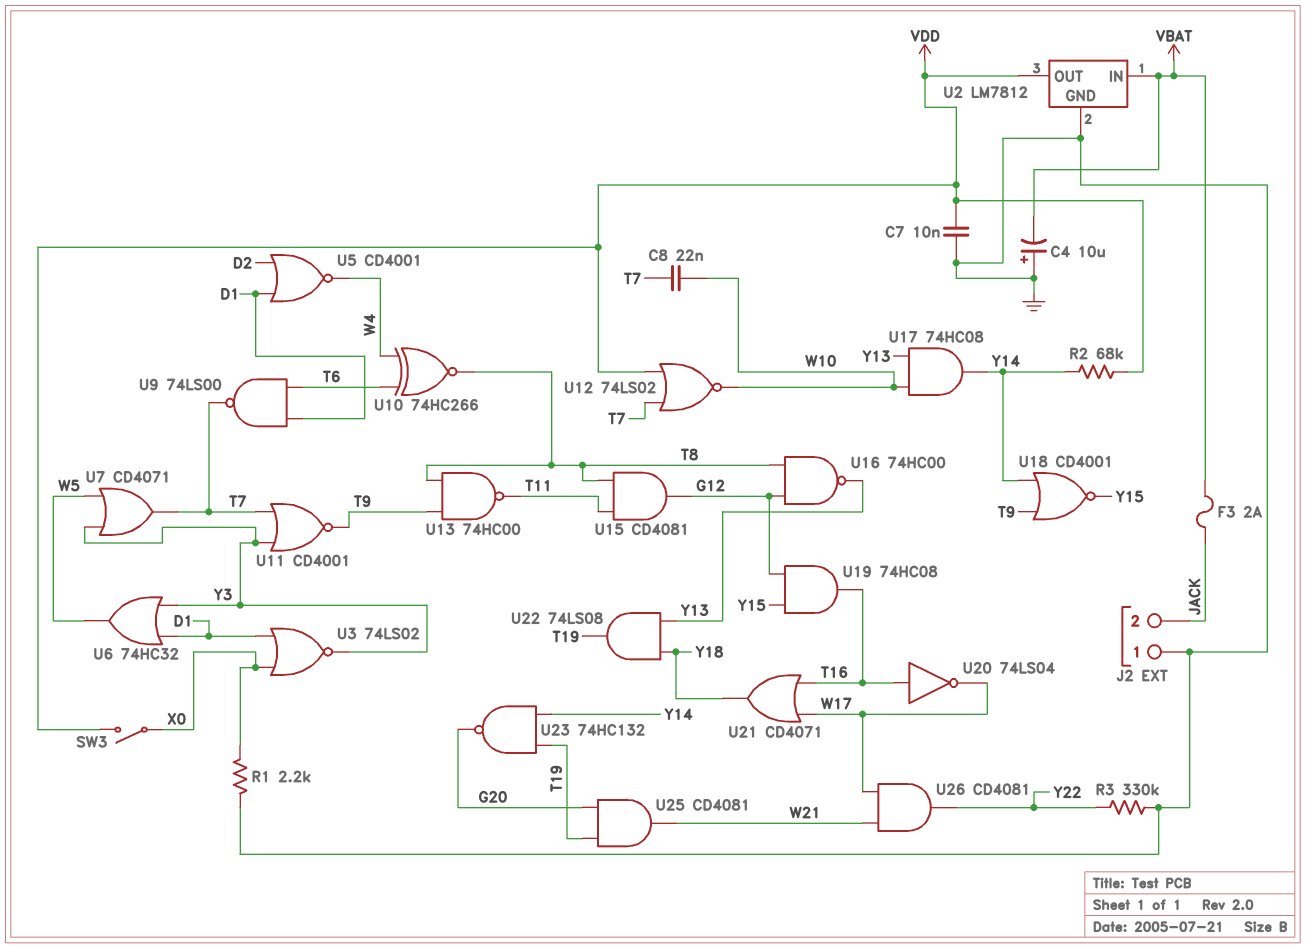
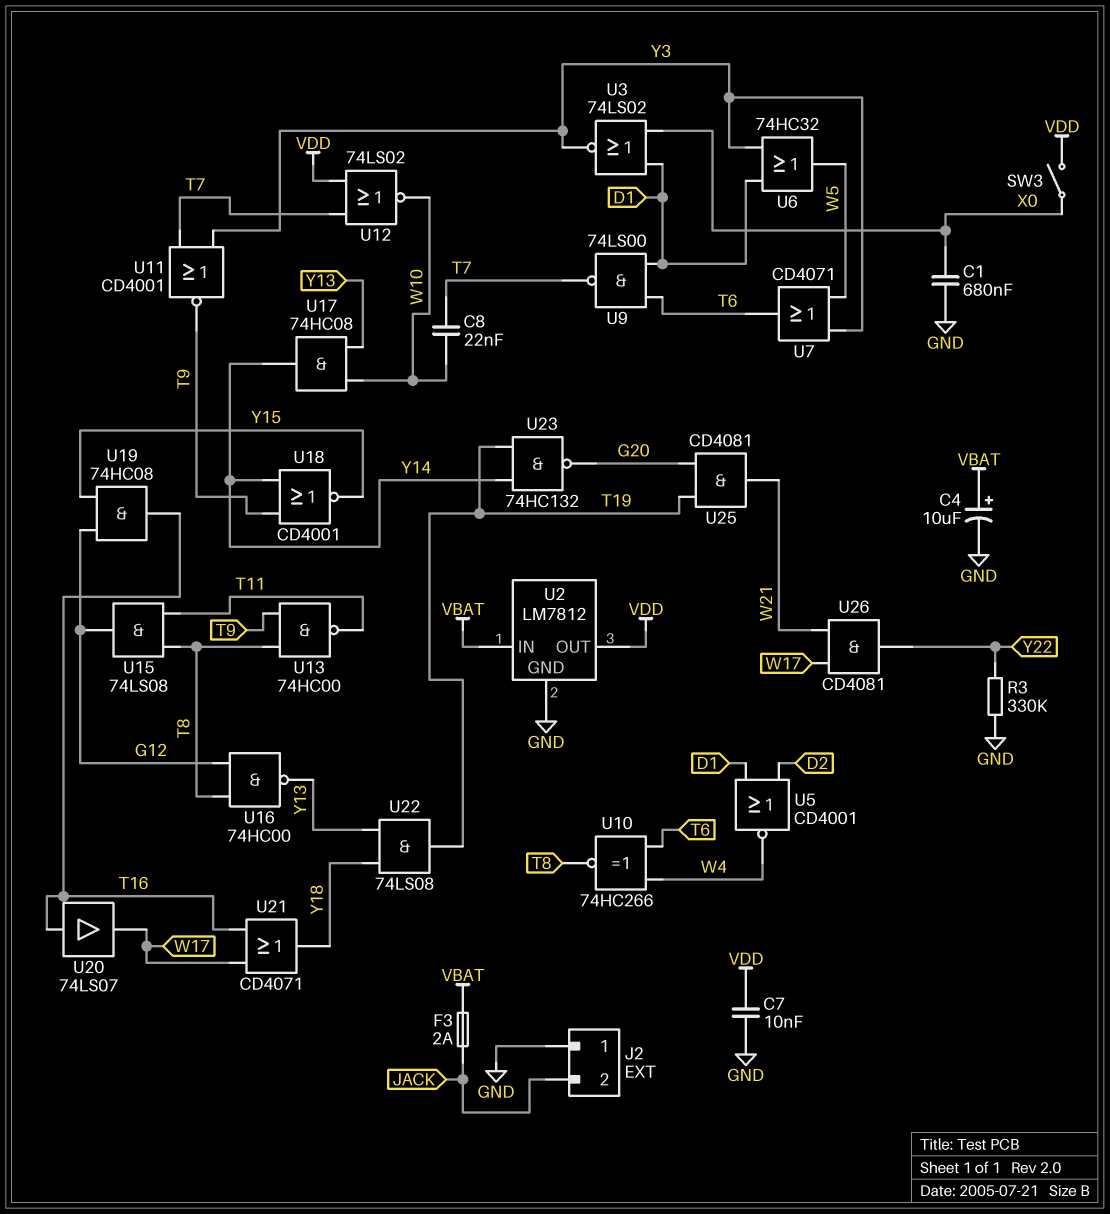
C1: none -> 680nF (GND, X0)
C4: 10uF (plus GND, minus VBAT) -> 10uF (plus VBAT, minus GND)
R1: 2.2k (GND, X0) -> none
R2: 68k (VDD, Y14) -> none
U7: OR CD4071 (in W5, in Y3, out T7) -> OR CD4071 (in W5, in Y3, out T6)
U15: AND CD4081 (in T8, in T11, out G12) -> AND 74LS08 (in T8, in T11, out G12)
U20: NOT 74LS04 (in T16, out W17) -> buffer 74LS07 (in T16, out W17)

